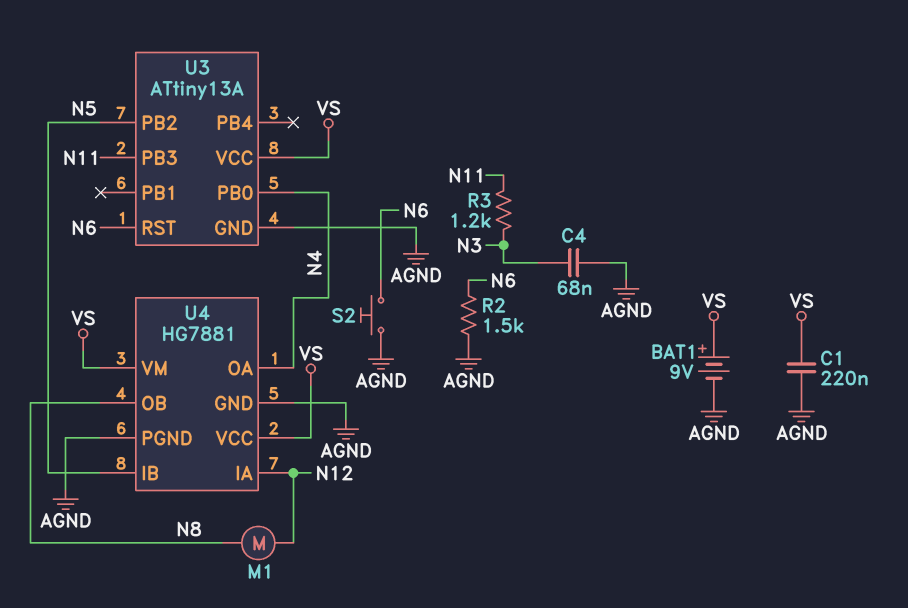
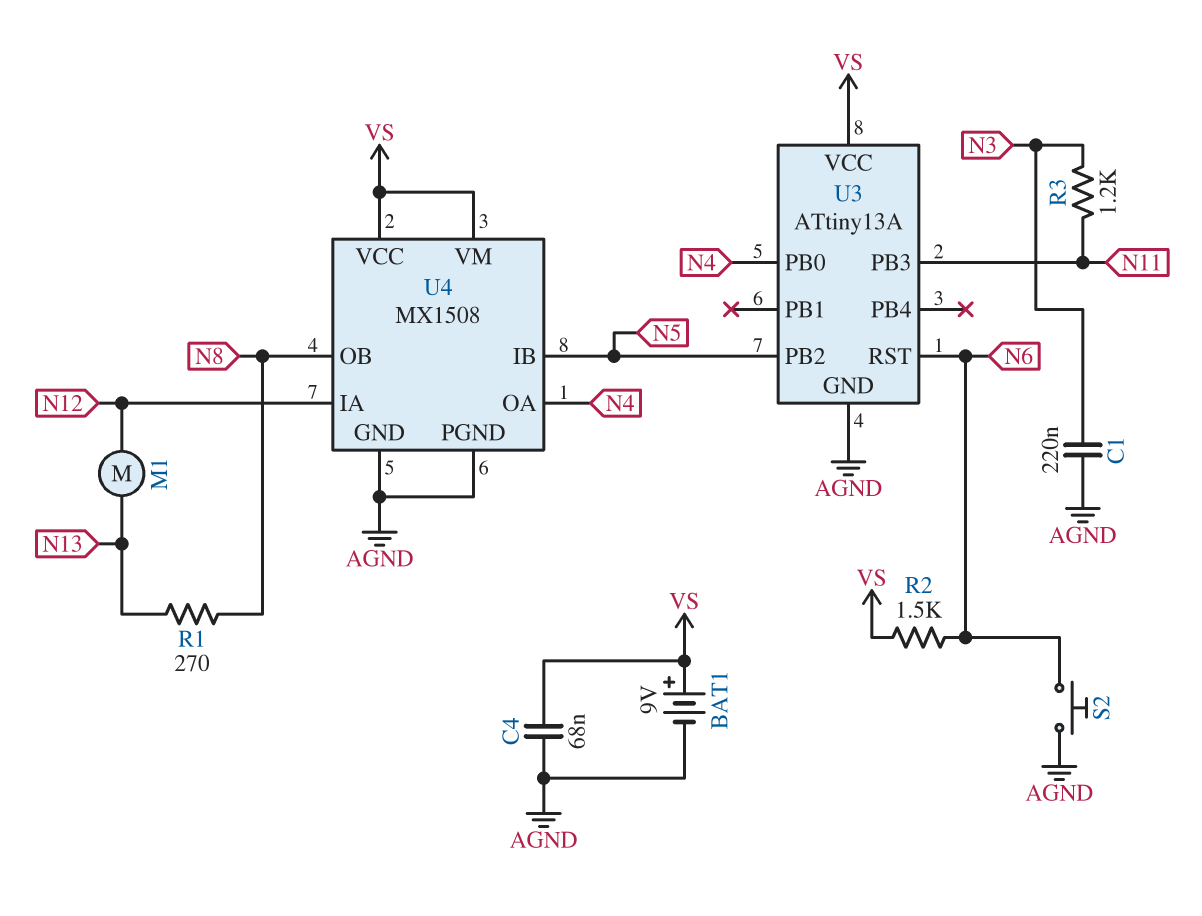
C1: 220nF (AGND, VS) -> 220nF (AGND, N3)
C4: 68nF (AGND, N3) -> 68nF (AGND, VS)
M1: motor (N8, N12) -> motor (N12, N13)
R1: none -> 270 (N8, N13)
R2: 1.5k (AGND, N6) -> 1.5k (N6, VS)
U4: HG7881 -> MX1508

